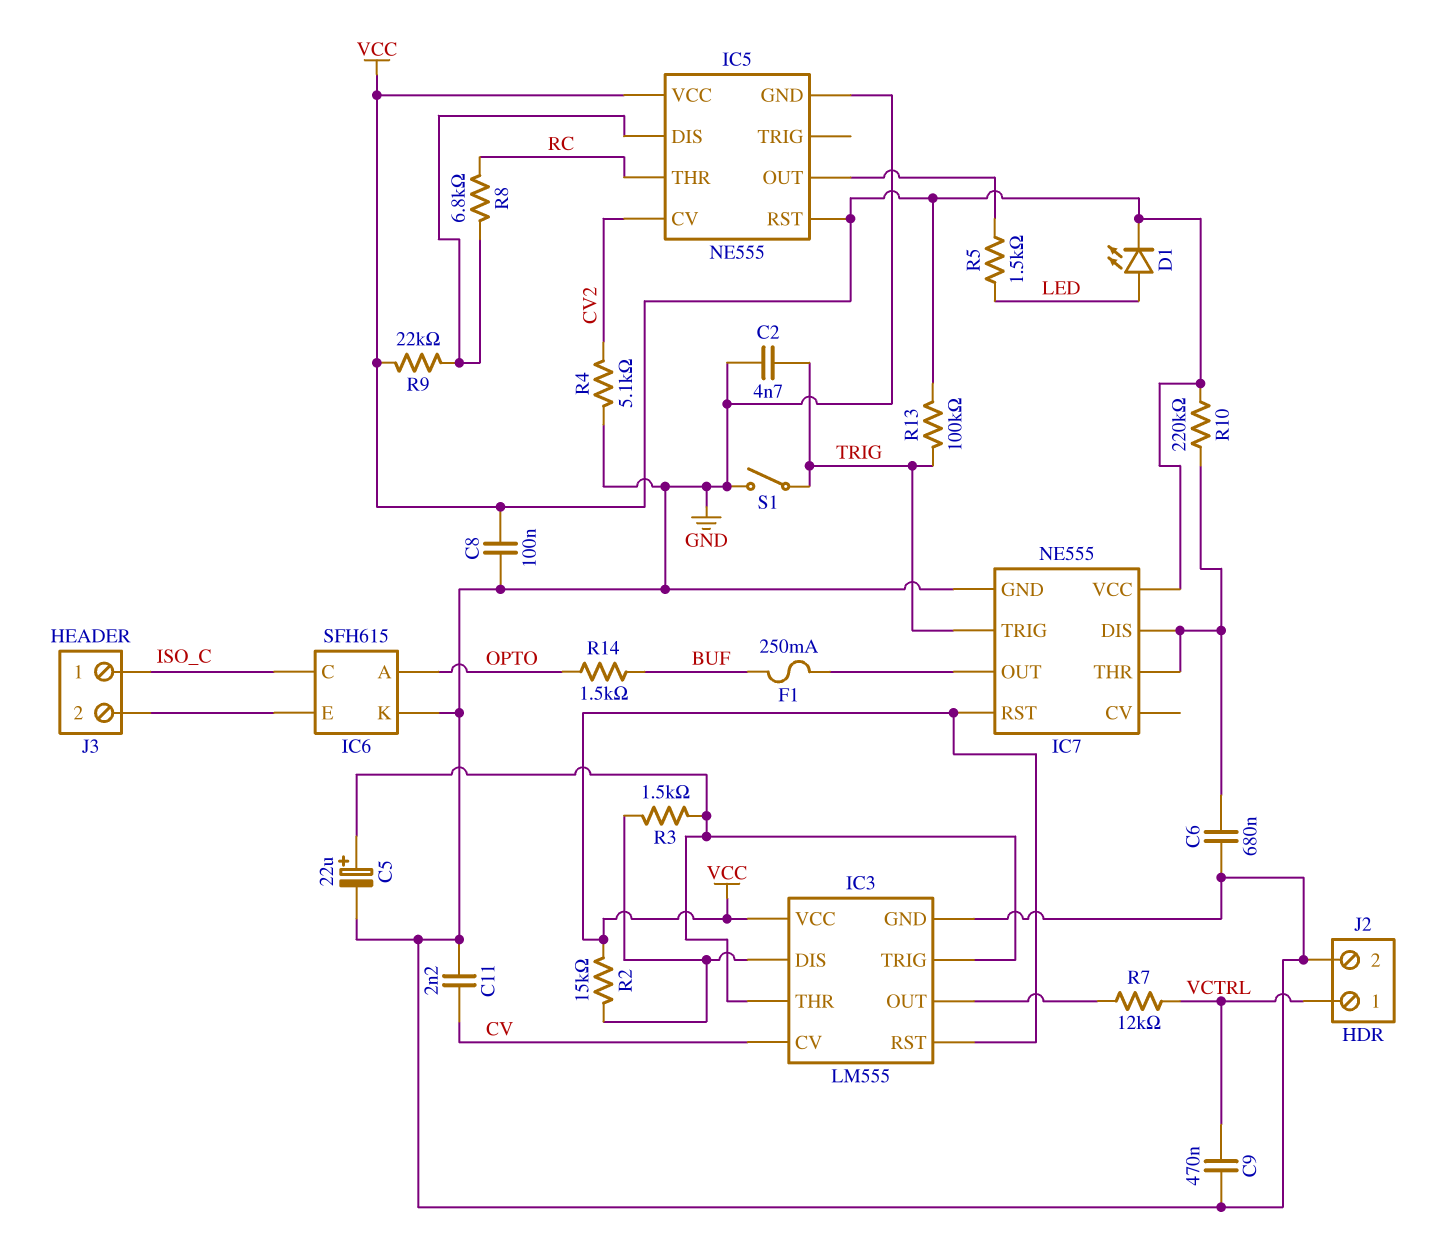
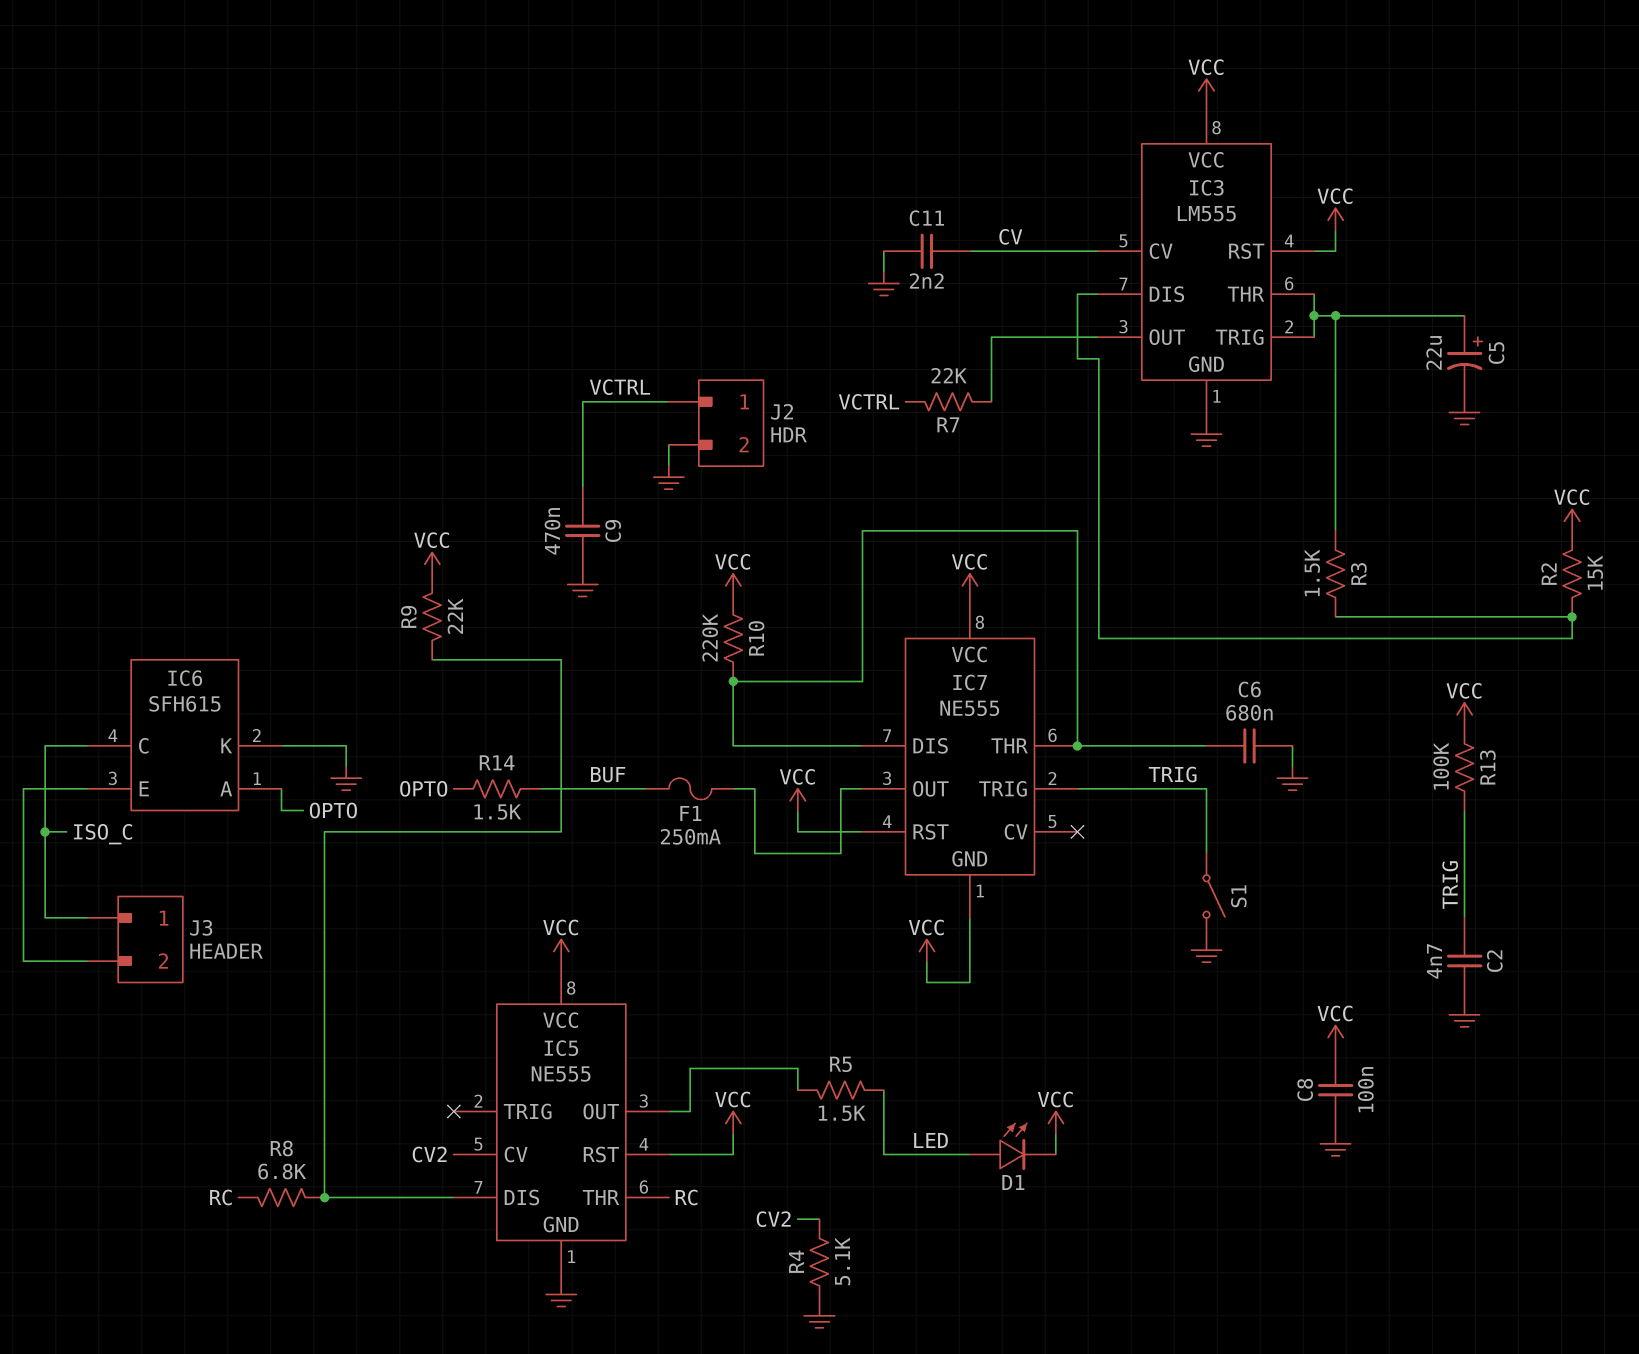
IC7 pin GND: GND -> VCC
R7: 12k (IC3/OUT, VCTRL) -> 22k (IC3/OUT, VCTRL)

